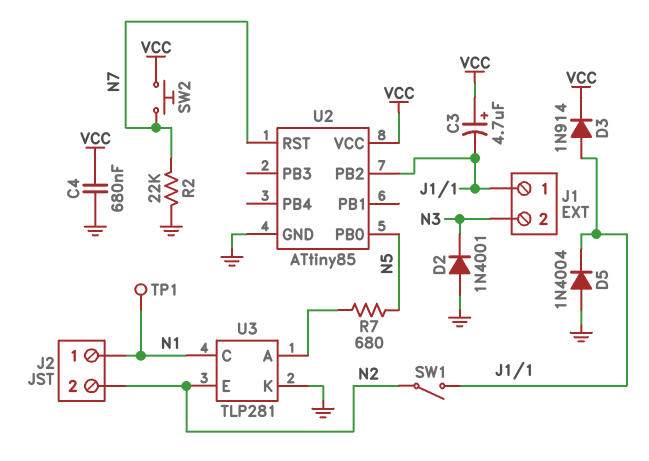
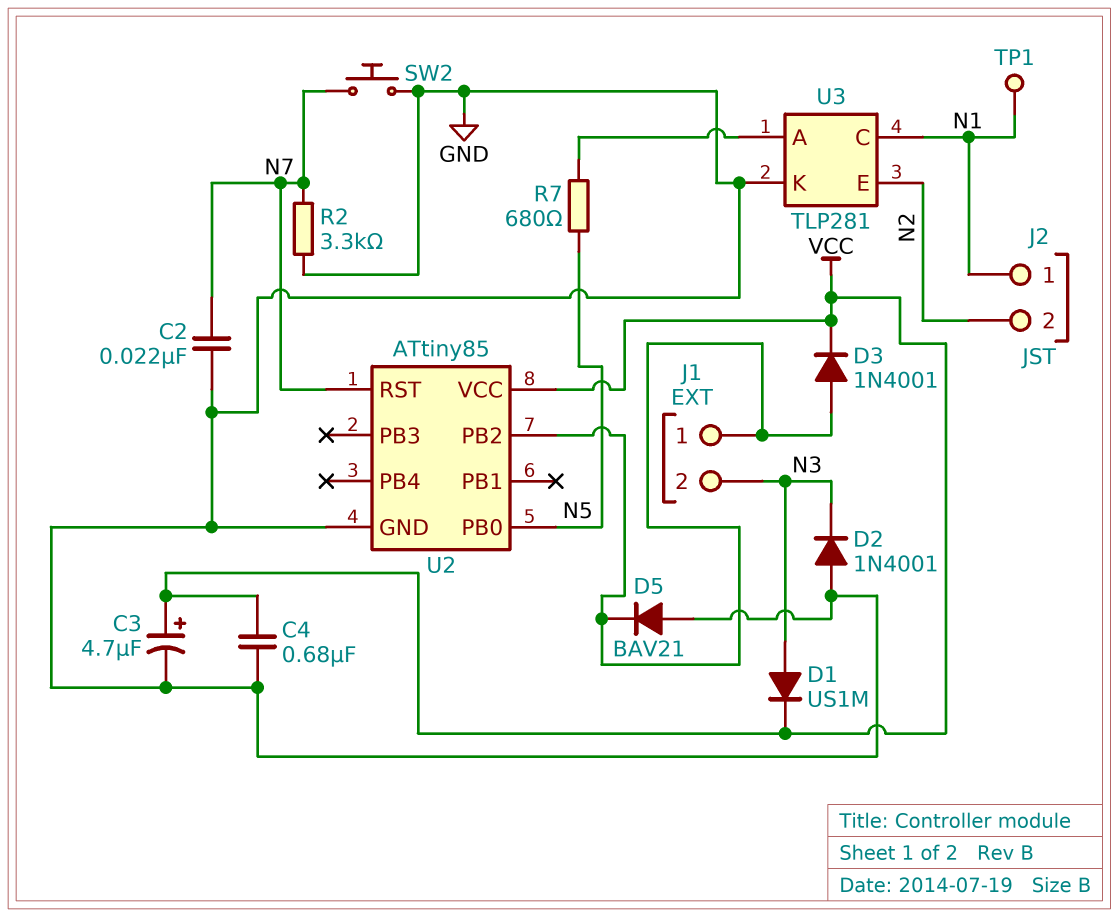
C2: none -> 22nF (GND, N7)
C3: 4.7uF (plus VCC, minus J1/1) -> 4.7uF (plus VCC, minus GND)
D1: none -> diode US1M (A N3, K VCC)
D3: diode 1N914 (A J1/1, K VCC) -> diode 1N4001 (A J1/1, K VCC)
D5: diode 1N4004 (A GND, K J1/1) -> diode BAV21 (A GND, K J1/1)
R2: 22k (GND, N7) -> 3.3k (GND, N7)
SW1: switch (J1/1, N2) -> none
SW2: button (N7, VCC) -> button (GND, N7)

